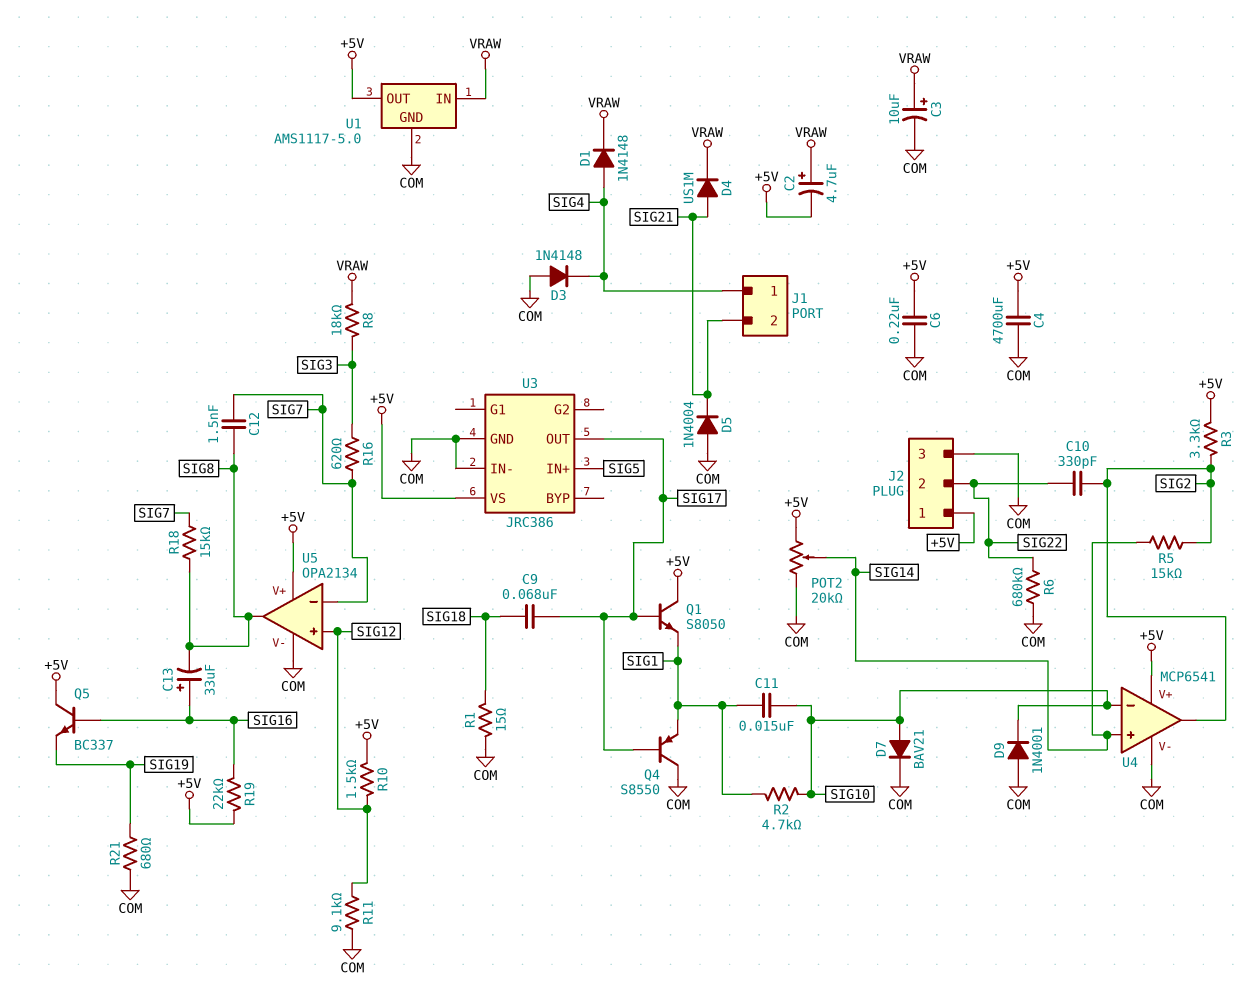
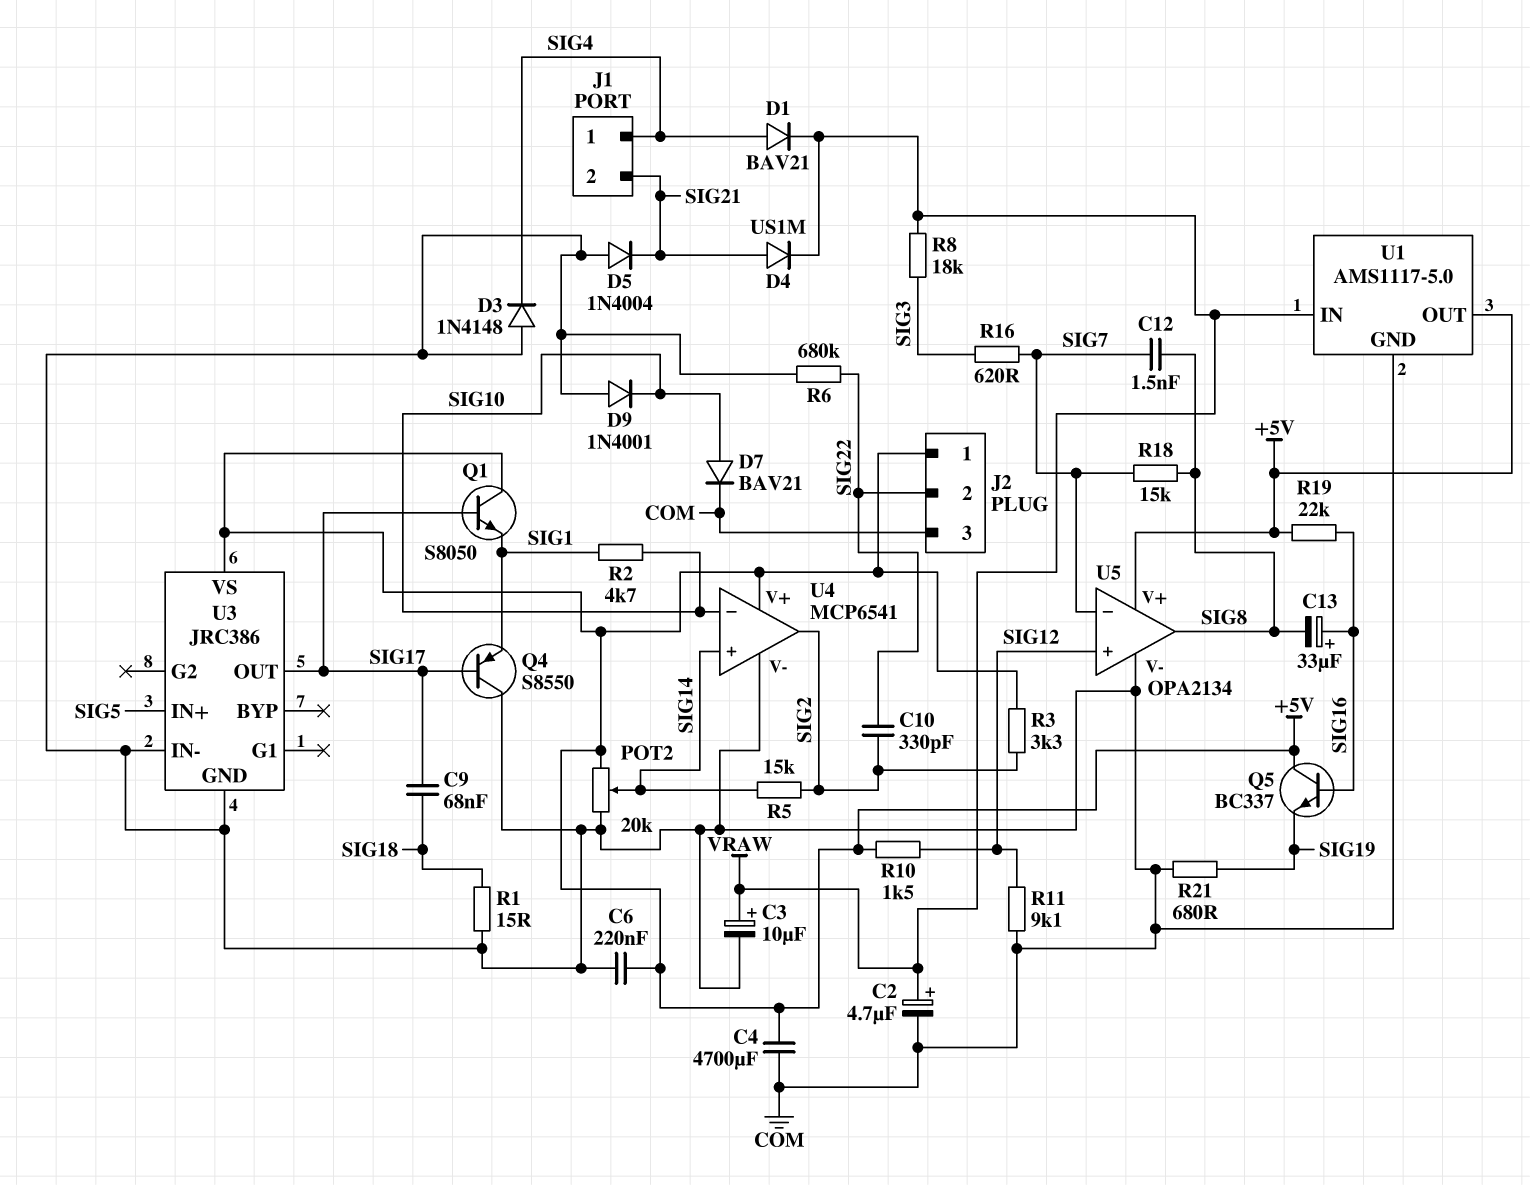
C2: 4.7uF (plus VRAW, minus +5V) -> 4.7uF (plus VRAW, minus COM)
C11: 15nF (SIG1, SIG10) -> none
D1: diode 1N4148 (A SIG4, K VRAW) -> diode BAV21 (A SIG4, K VRAW)

